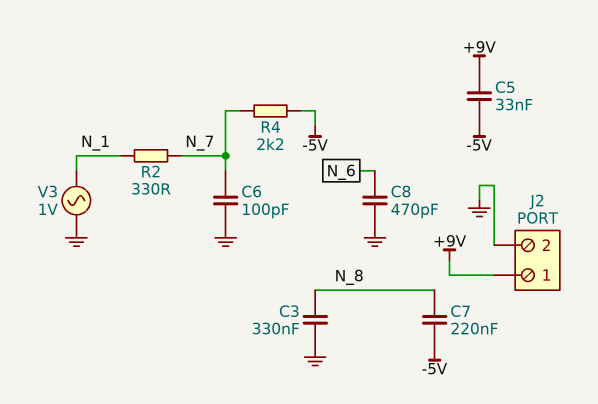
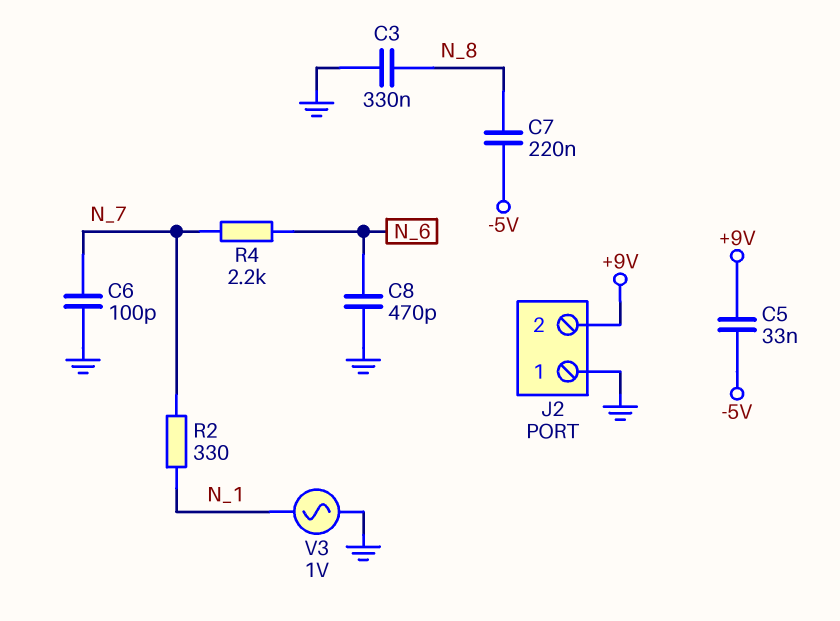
J2 pin 1: +9V -> GND
J2 pin 2: GND -> +9V
R4: 2.2k (-5V, N_7) -> 2.2k (N_6, N_7)

